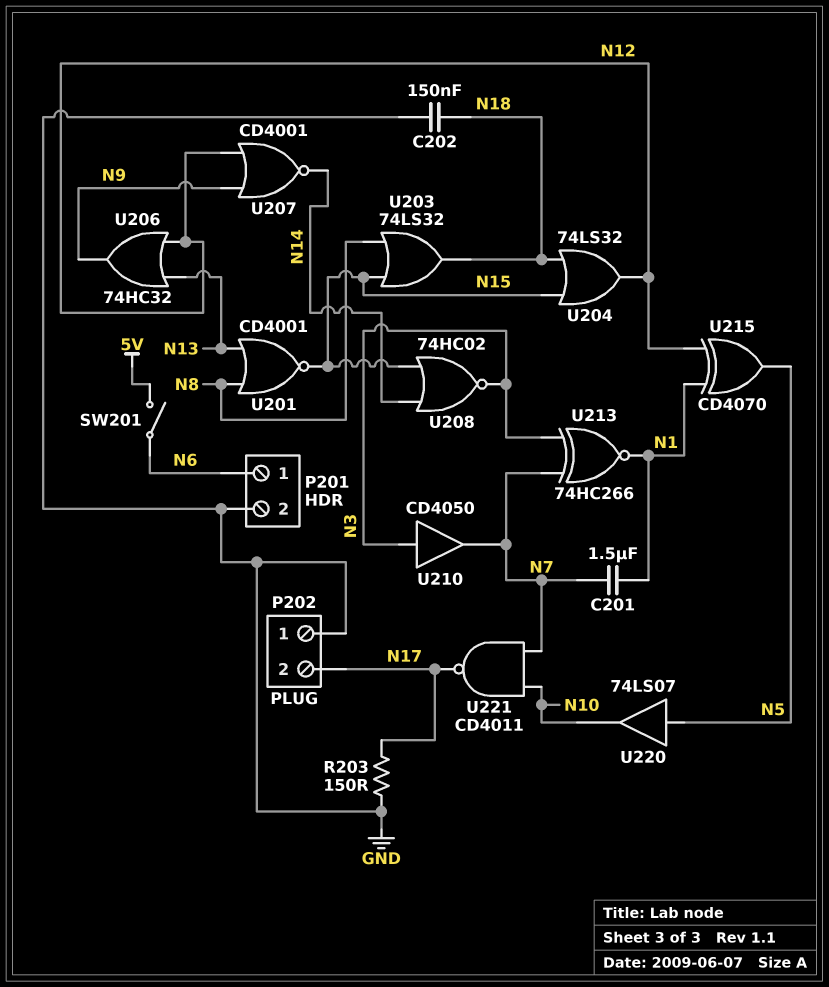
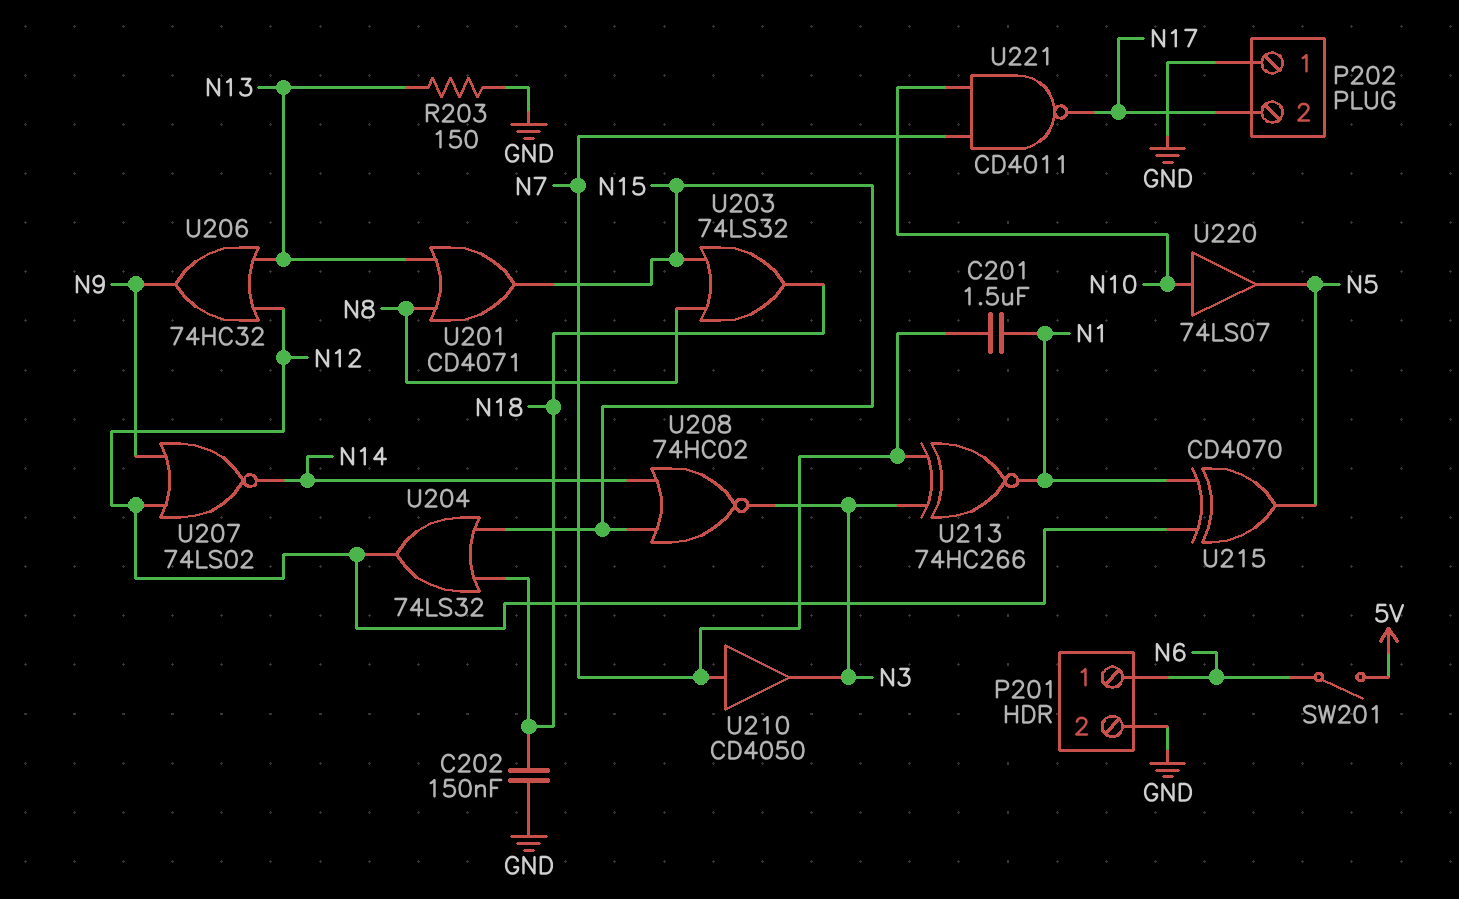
R203: 150 (GND, N17) -> 150 (GND, N13)
U201: NOR CD4001 (in N8, in N13, out N15) -> OR CD4071 (in N8, in N13, out N15)
U207: NOR CD4001 (in N9, in N12, out N14) -> NOR 74LS02 (in N9, in N12, out N14)
U210: buffer CD4050 (in N3, out N7) -> buffer CD4050 (in N7, out N3)
U220: buffer 74LS07 (in N5, out N10) -> buffer 74LS07 (in N10, out N5)

